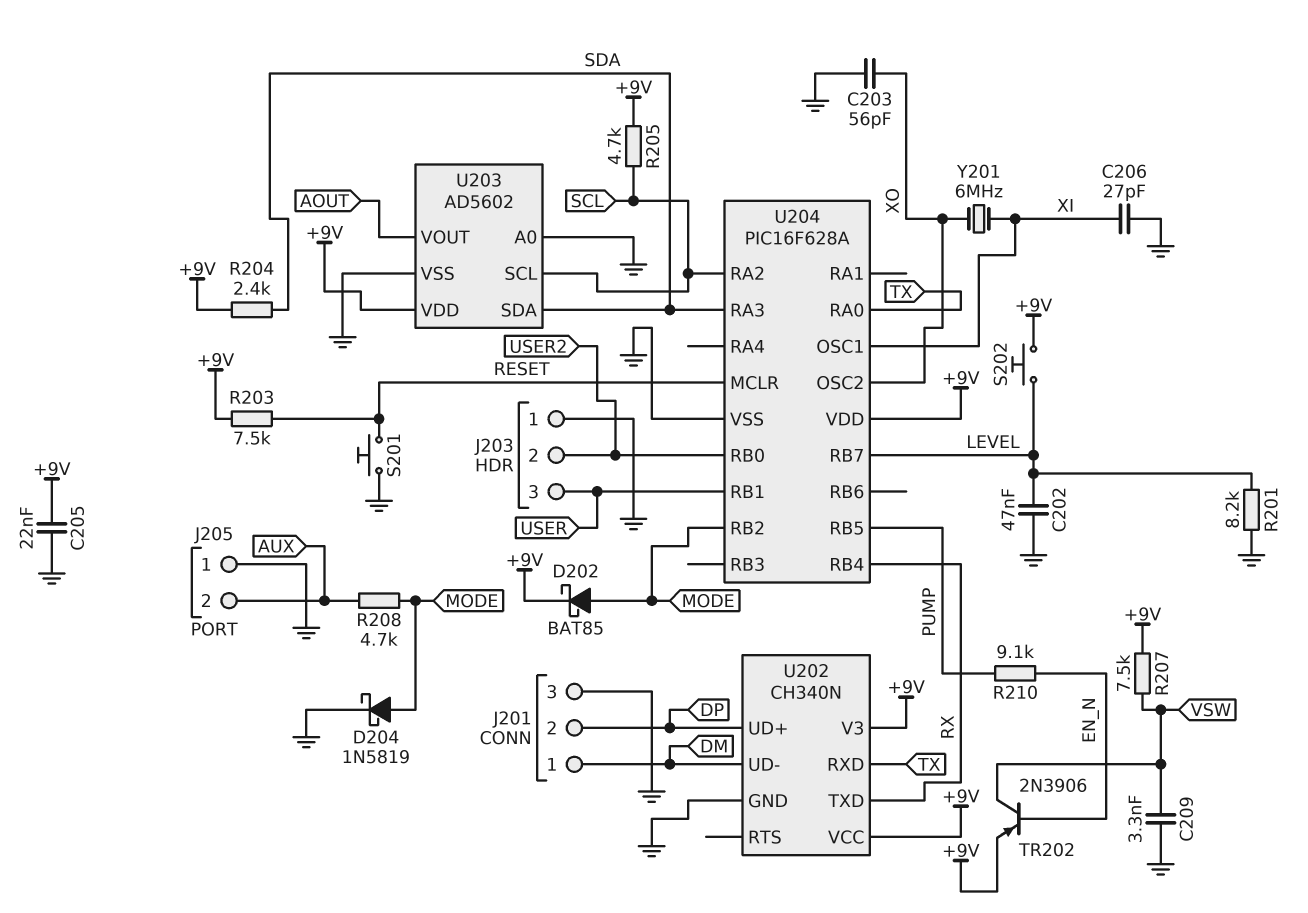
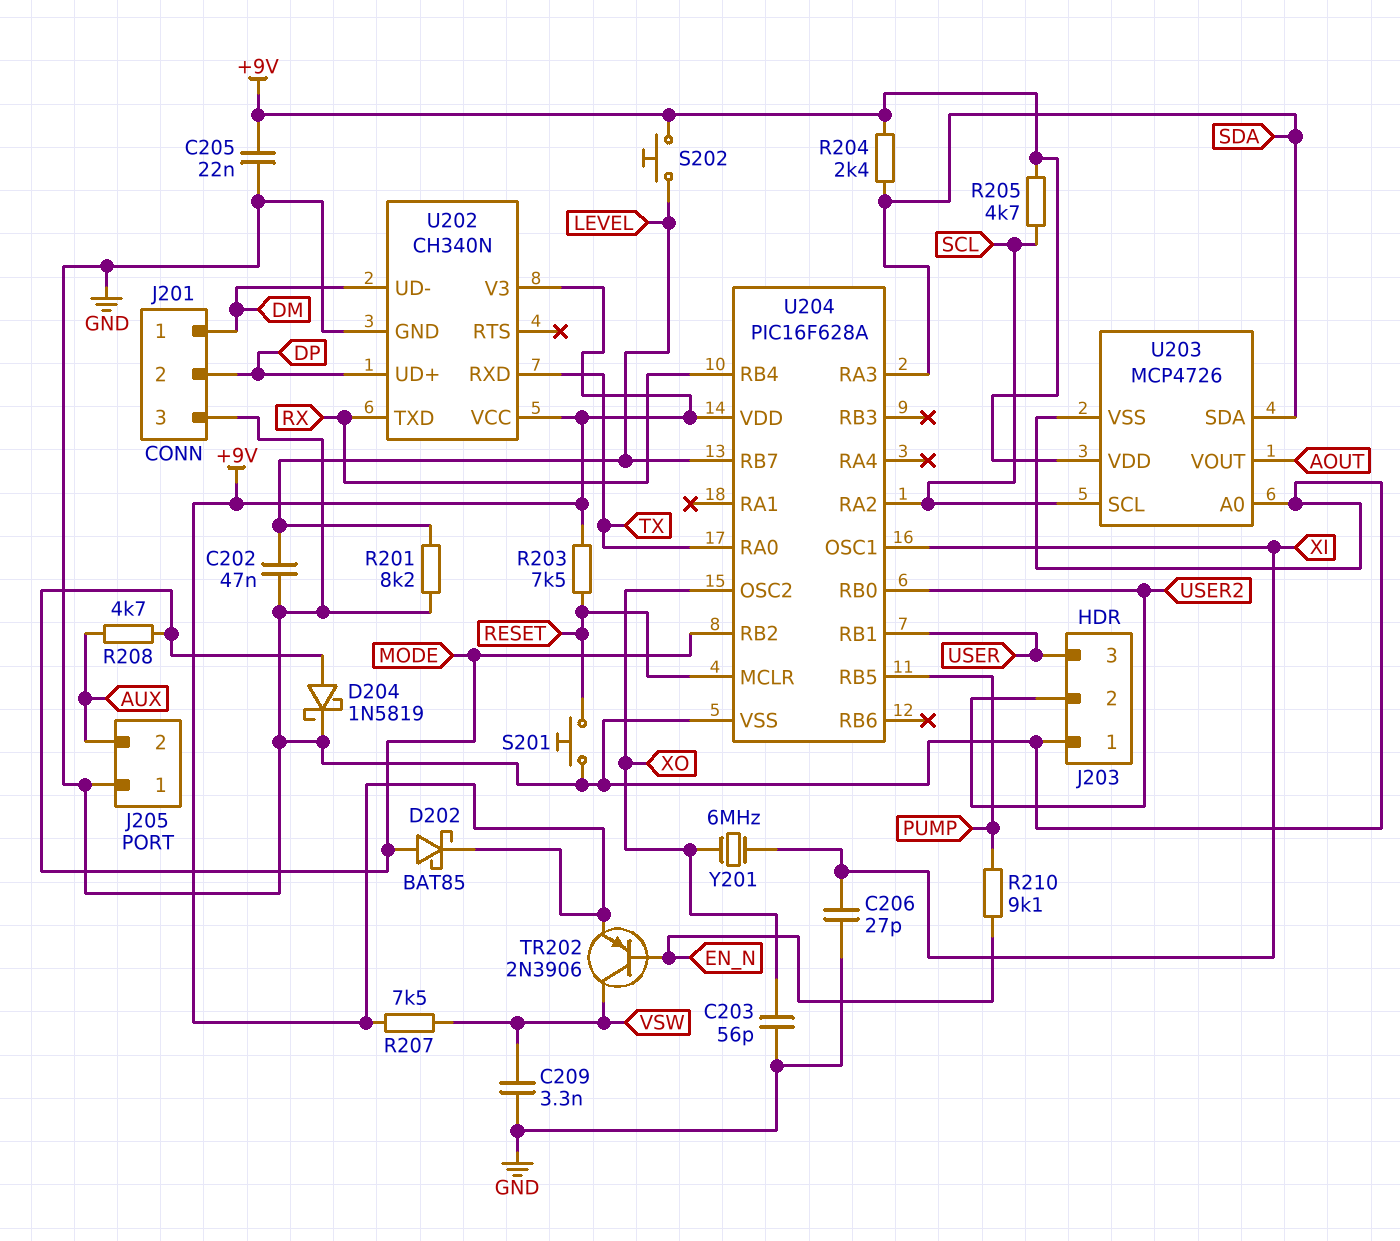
U203: AD5602 -> MCP4726

